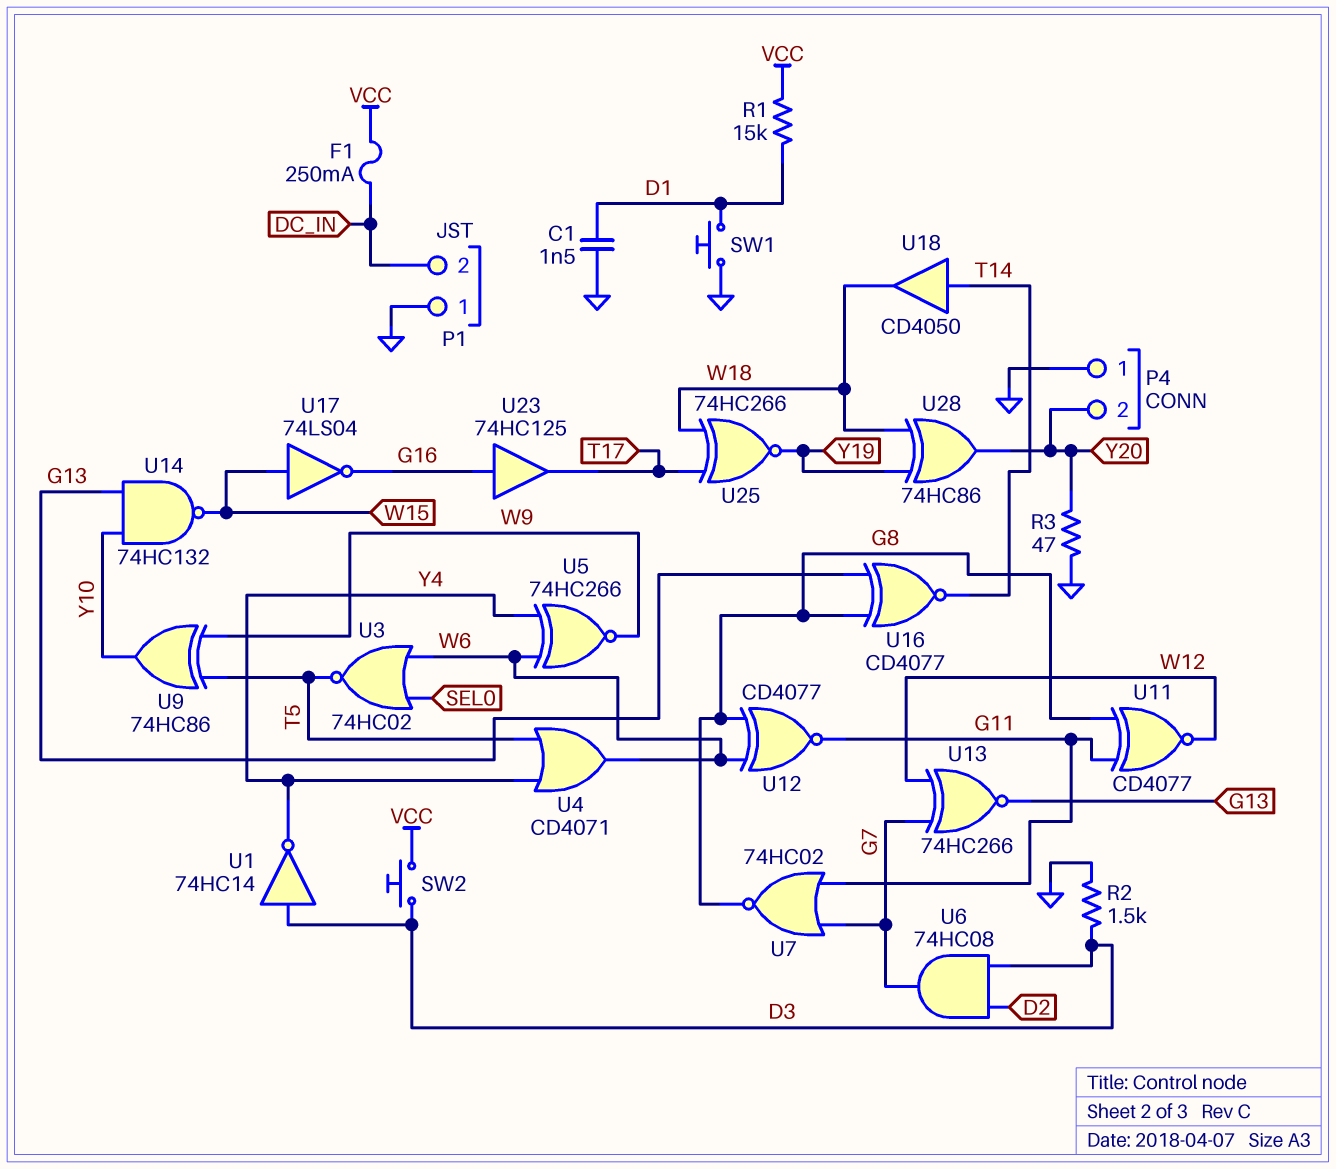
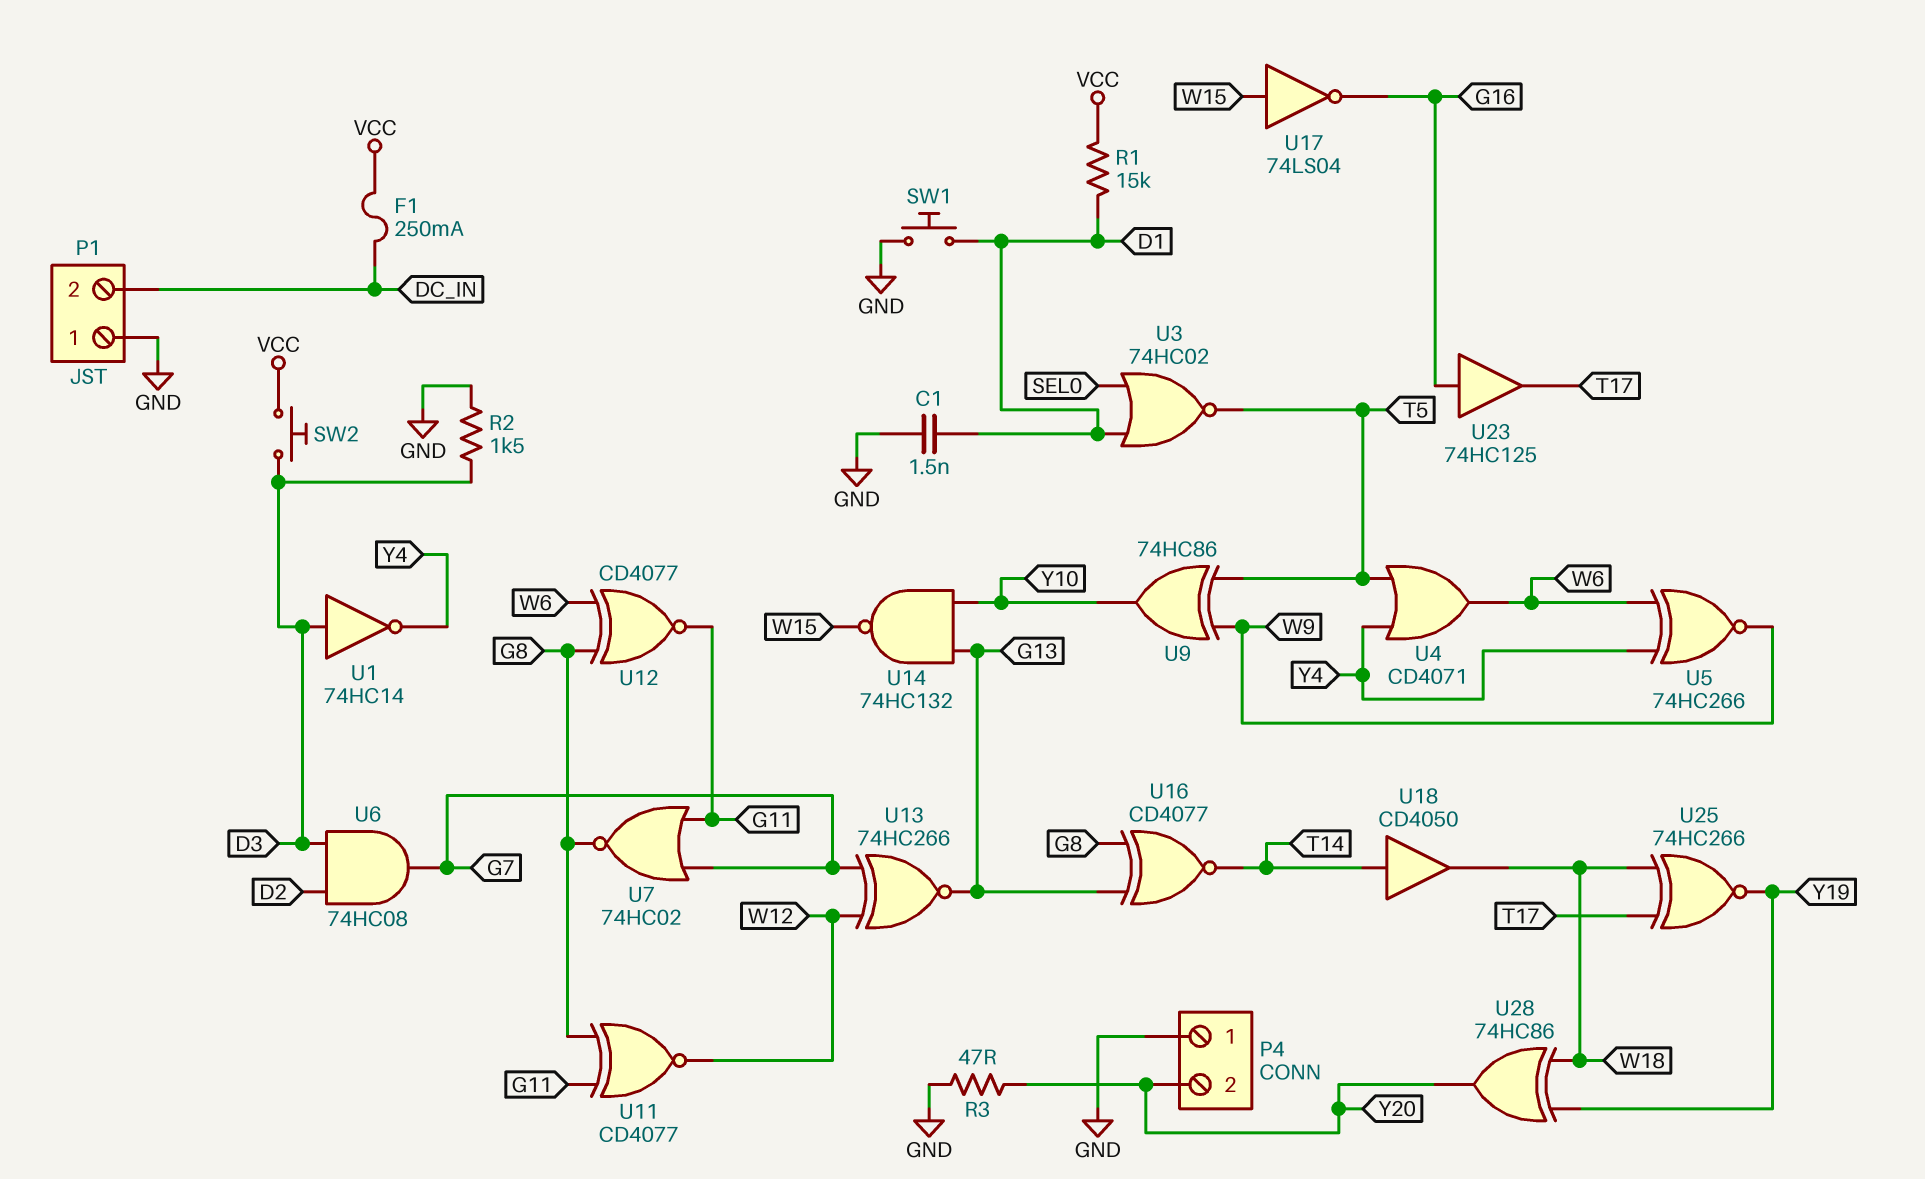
U3: NOR 74HC02 (in SEL0, in W6, out T5) -> NOR 74HC02 (in D1, in SEL0, out T5)

